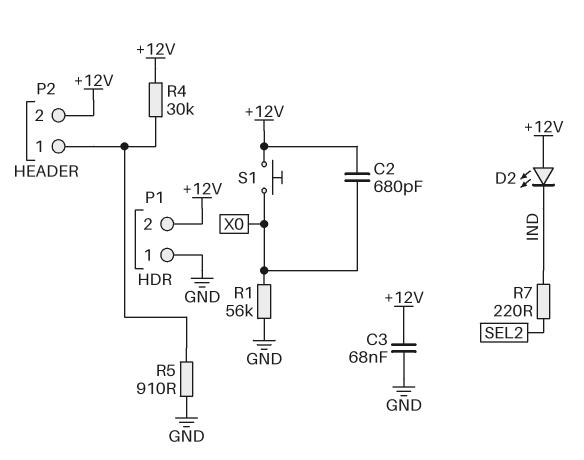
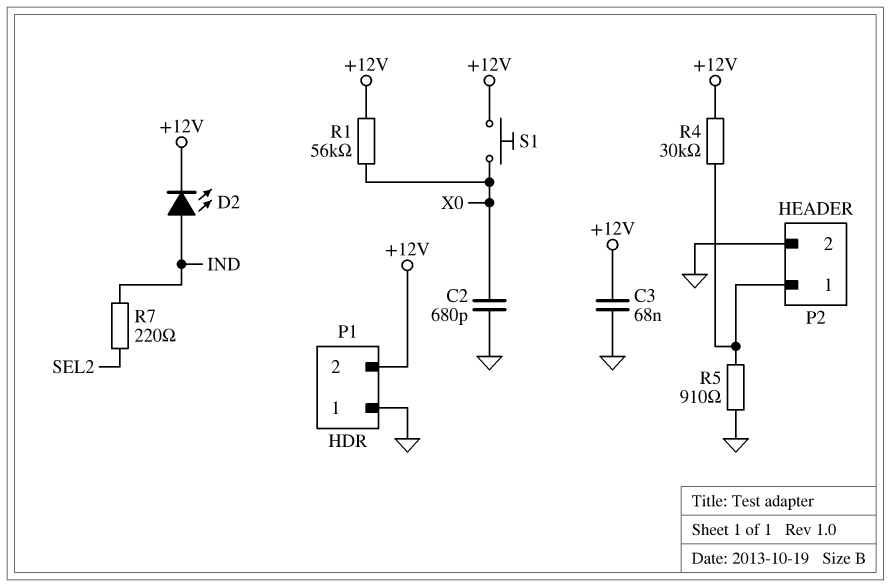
C2: 680pF (+12V, X0) -> 680pF (GND, X0)
D2: LED (A +12V, K IND) -> LED (A IND, K +12V)
P2 pin 2: +12V -> GND
R1: 56k (GND, X0) -> 56k (+12V, X0)

